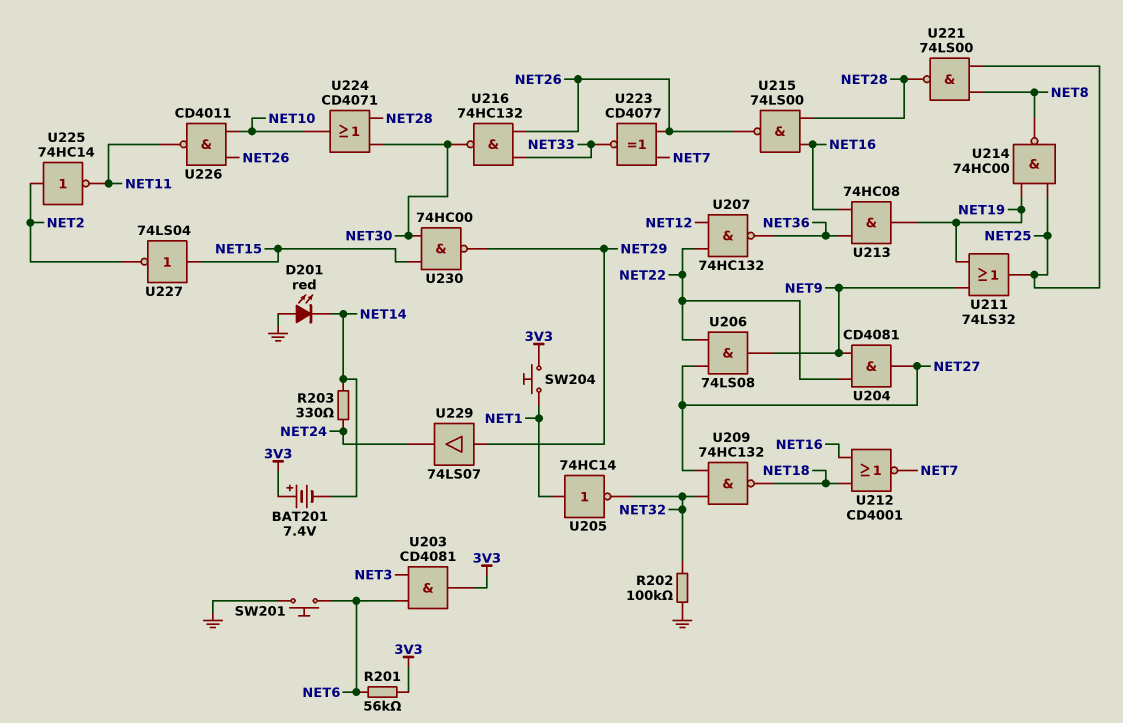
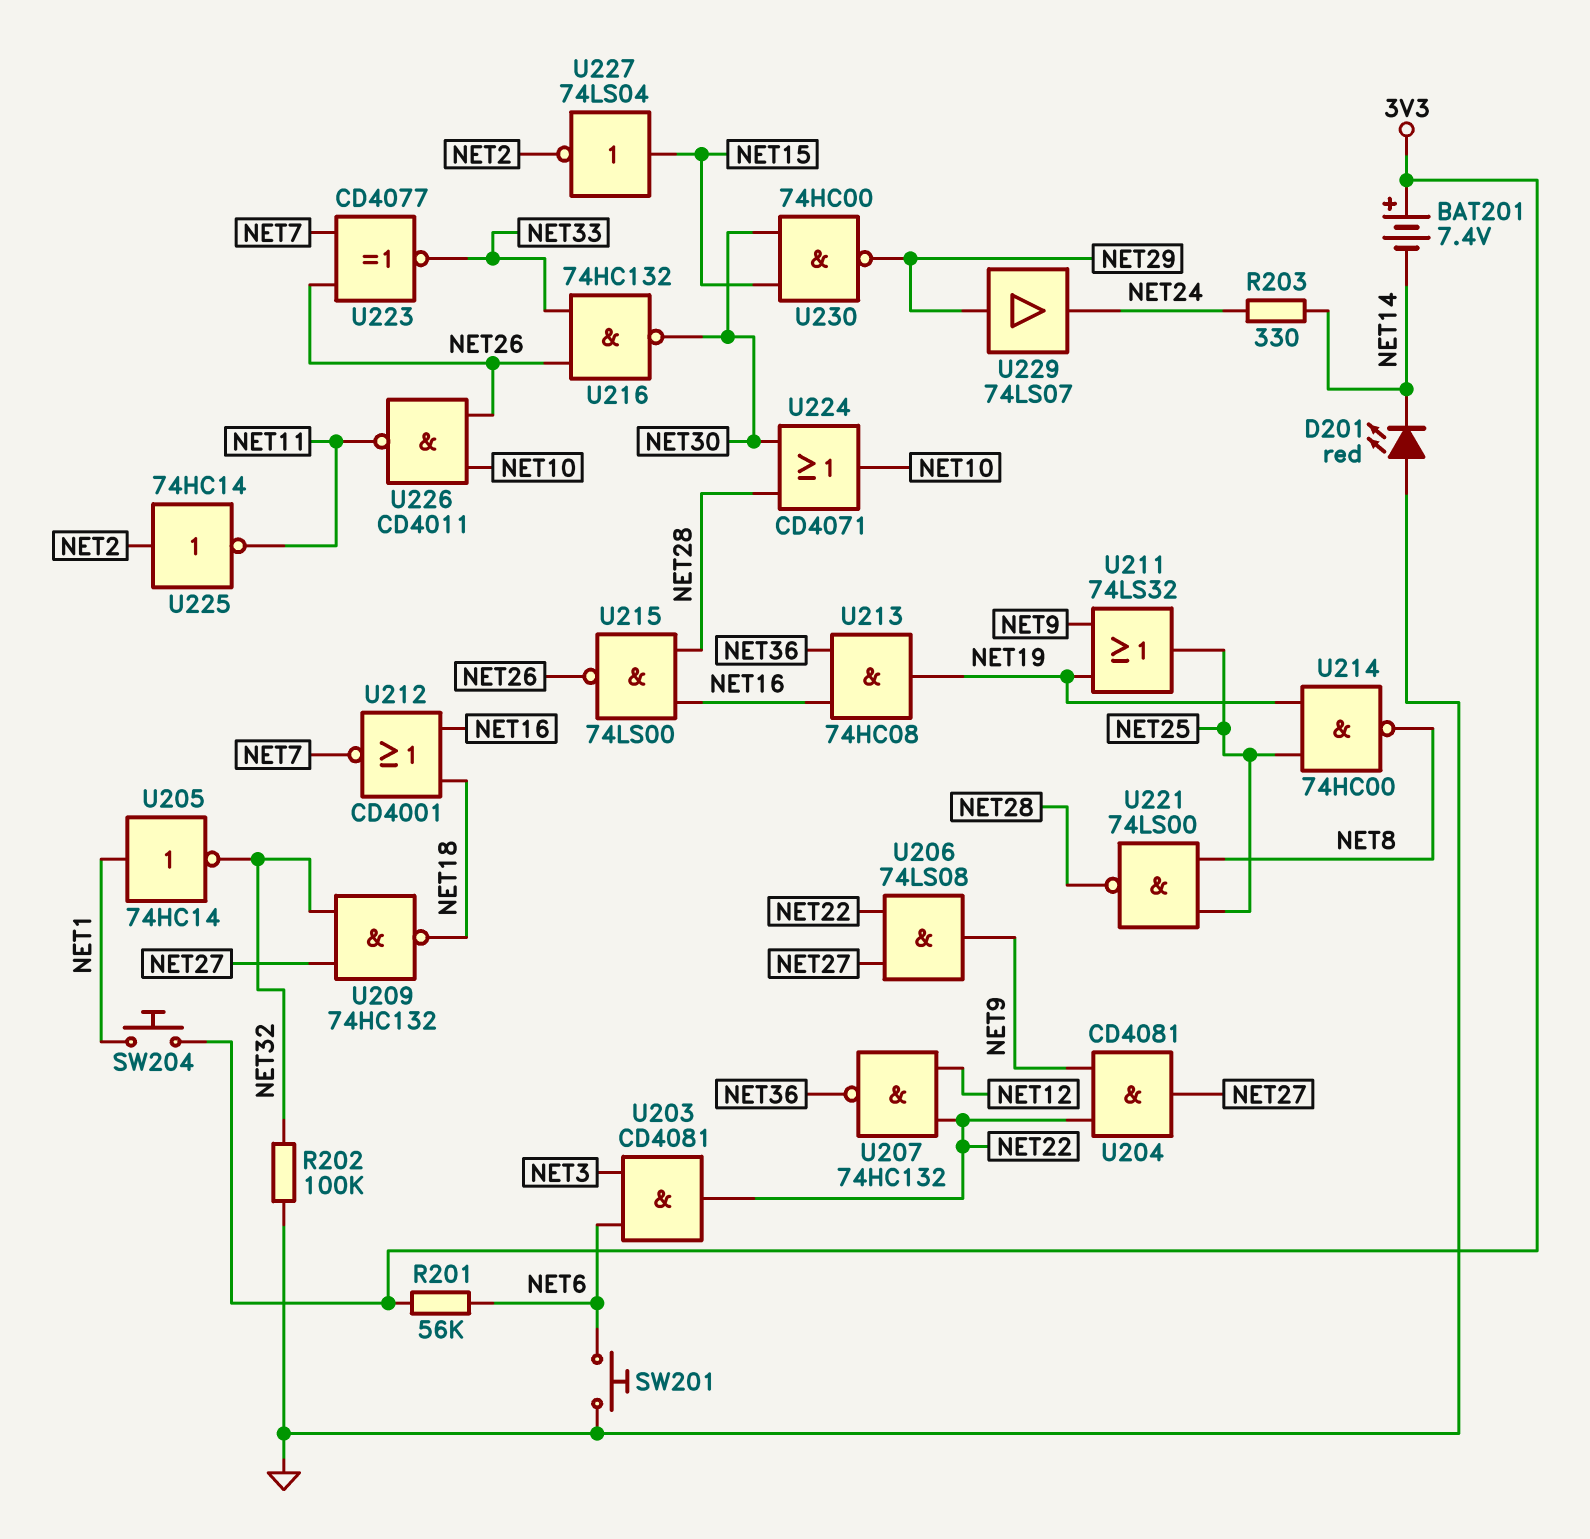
U203: AND CD4081 (in NET3, in NET6, out 3V3) -> AND CD4081 (in NET3, in NET6, out NET22)

